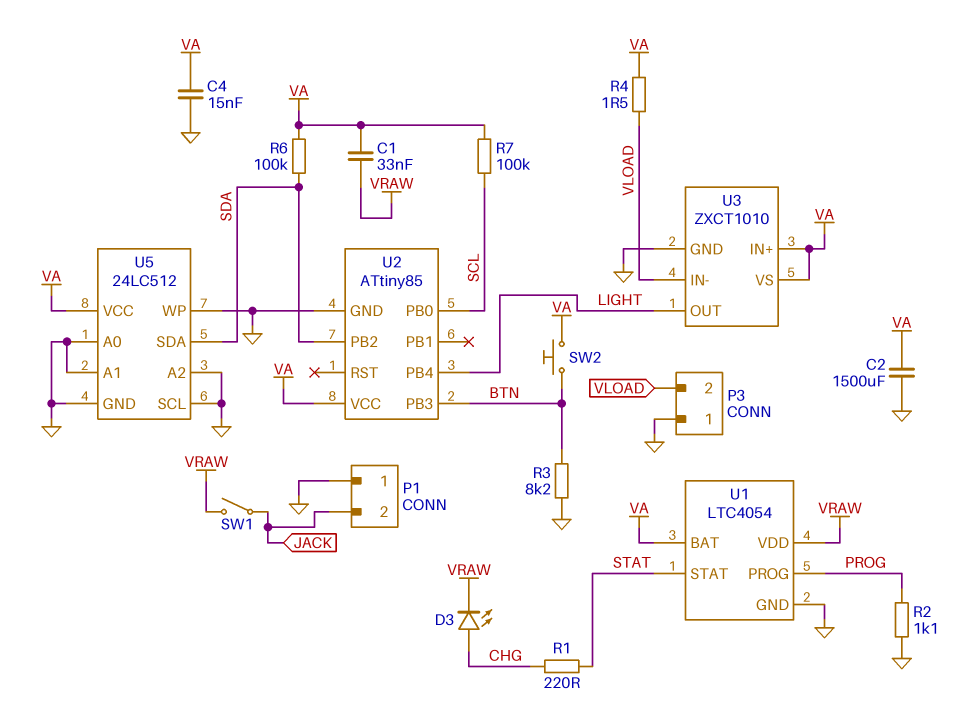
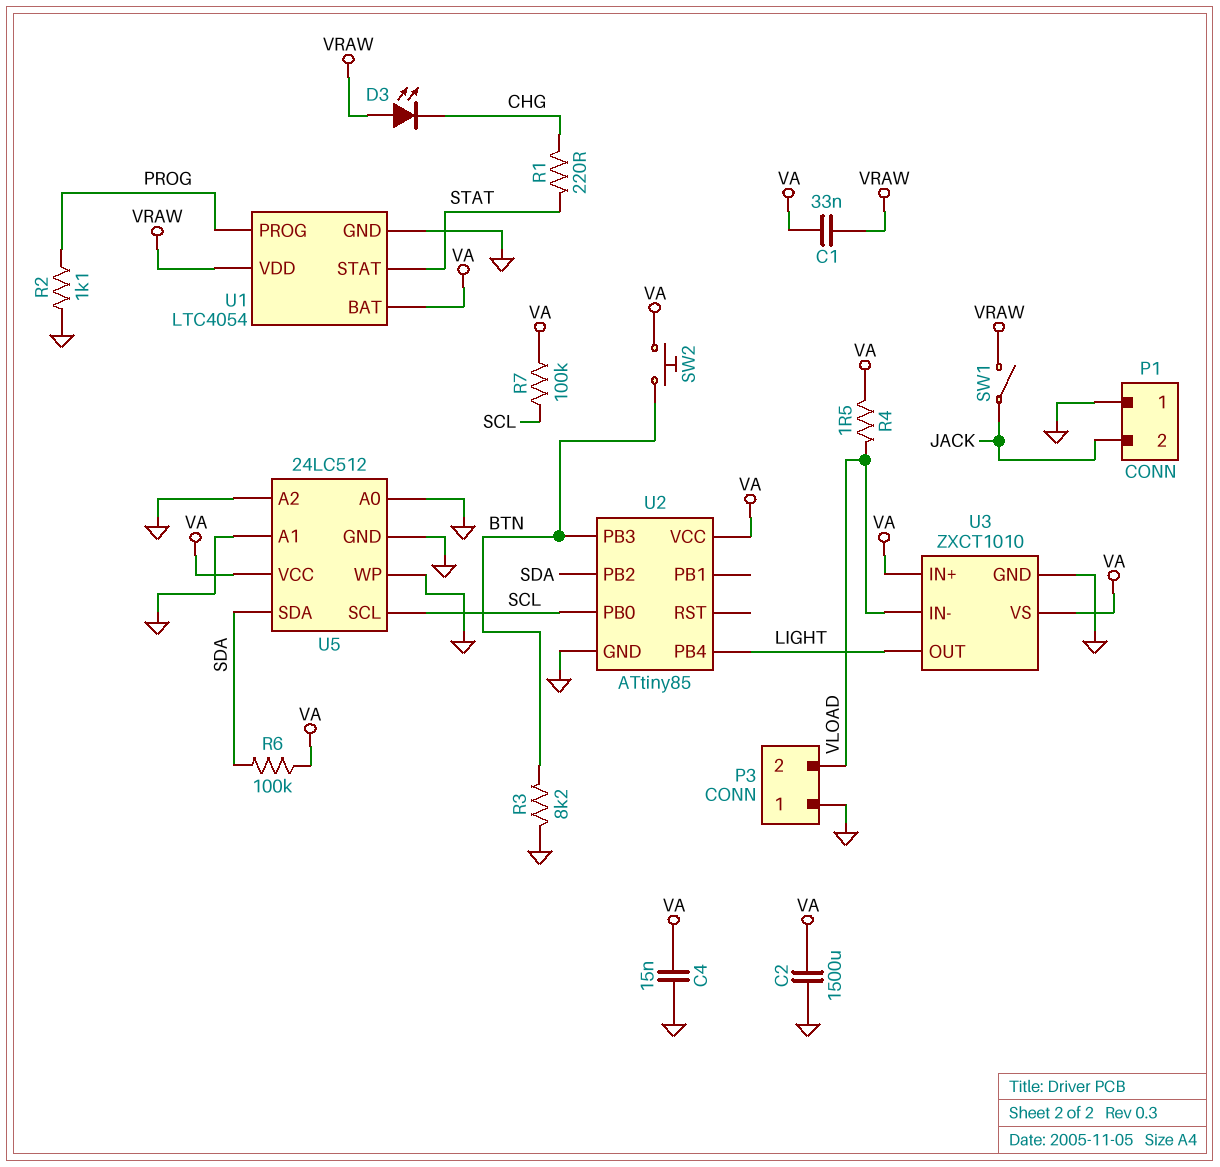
D3: LED (A CHG, K VRAW) -> LED (A VRAW, K CHG)
U5 pin SCL: GND -> SCL

